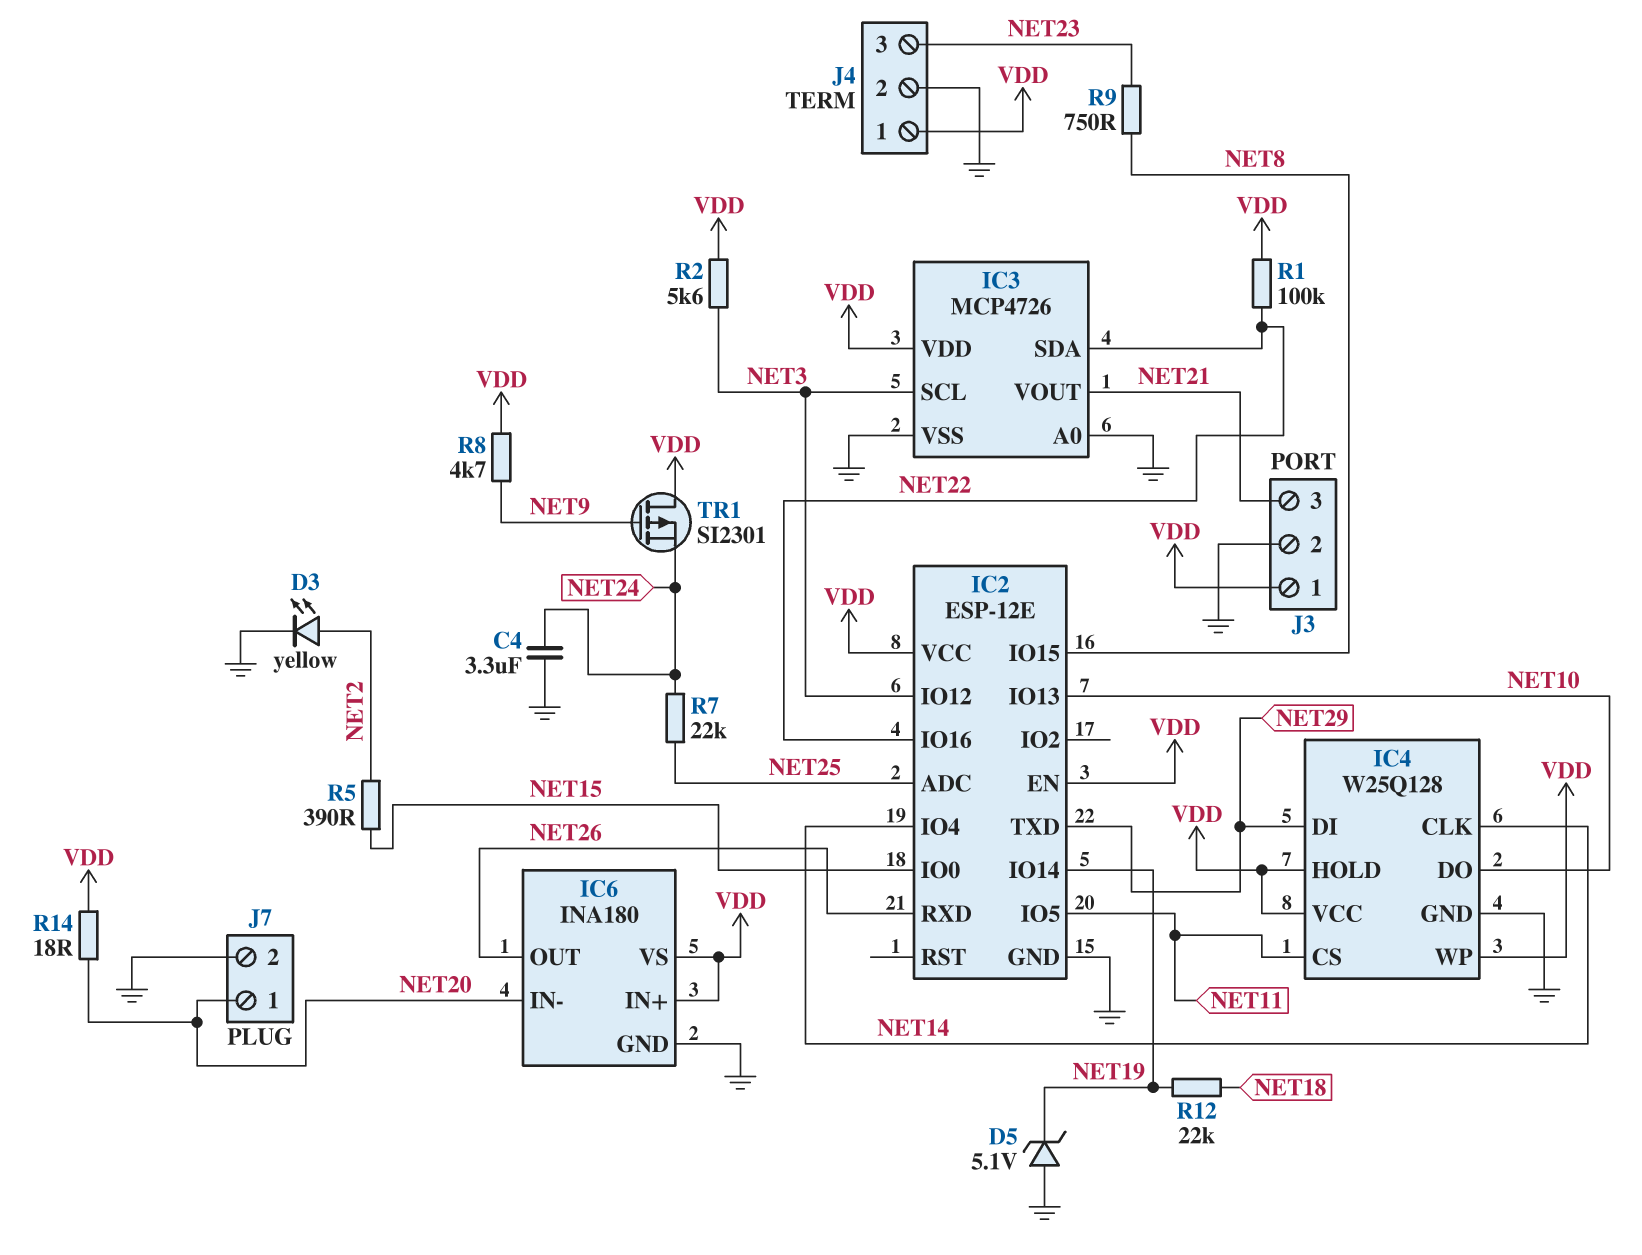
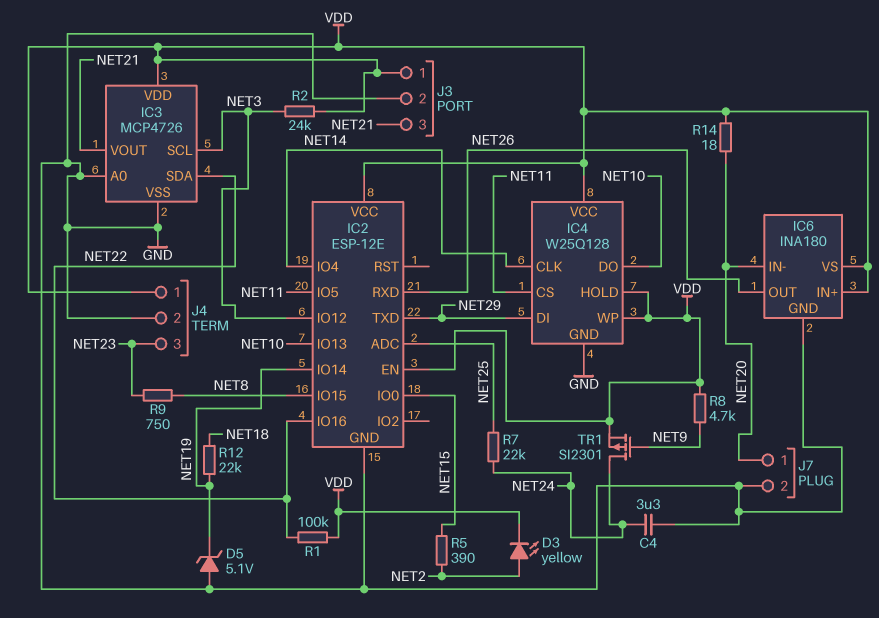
D3: LED yellow (A NET2, K GND) -> LED yellow (A NET2, K VDD)
R2: 5.6k (NET3, VDD) -> 24k (NET3, VDD)
TR1: PMOS SI2301 (G NET9, D VDD, S NET24) -> PMOS SI2301 (G NET9, D NET24, S VDD)

